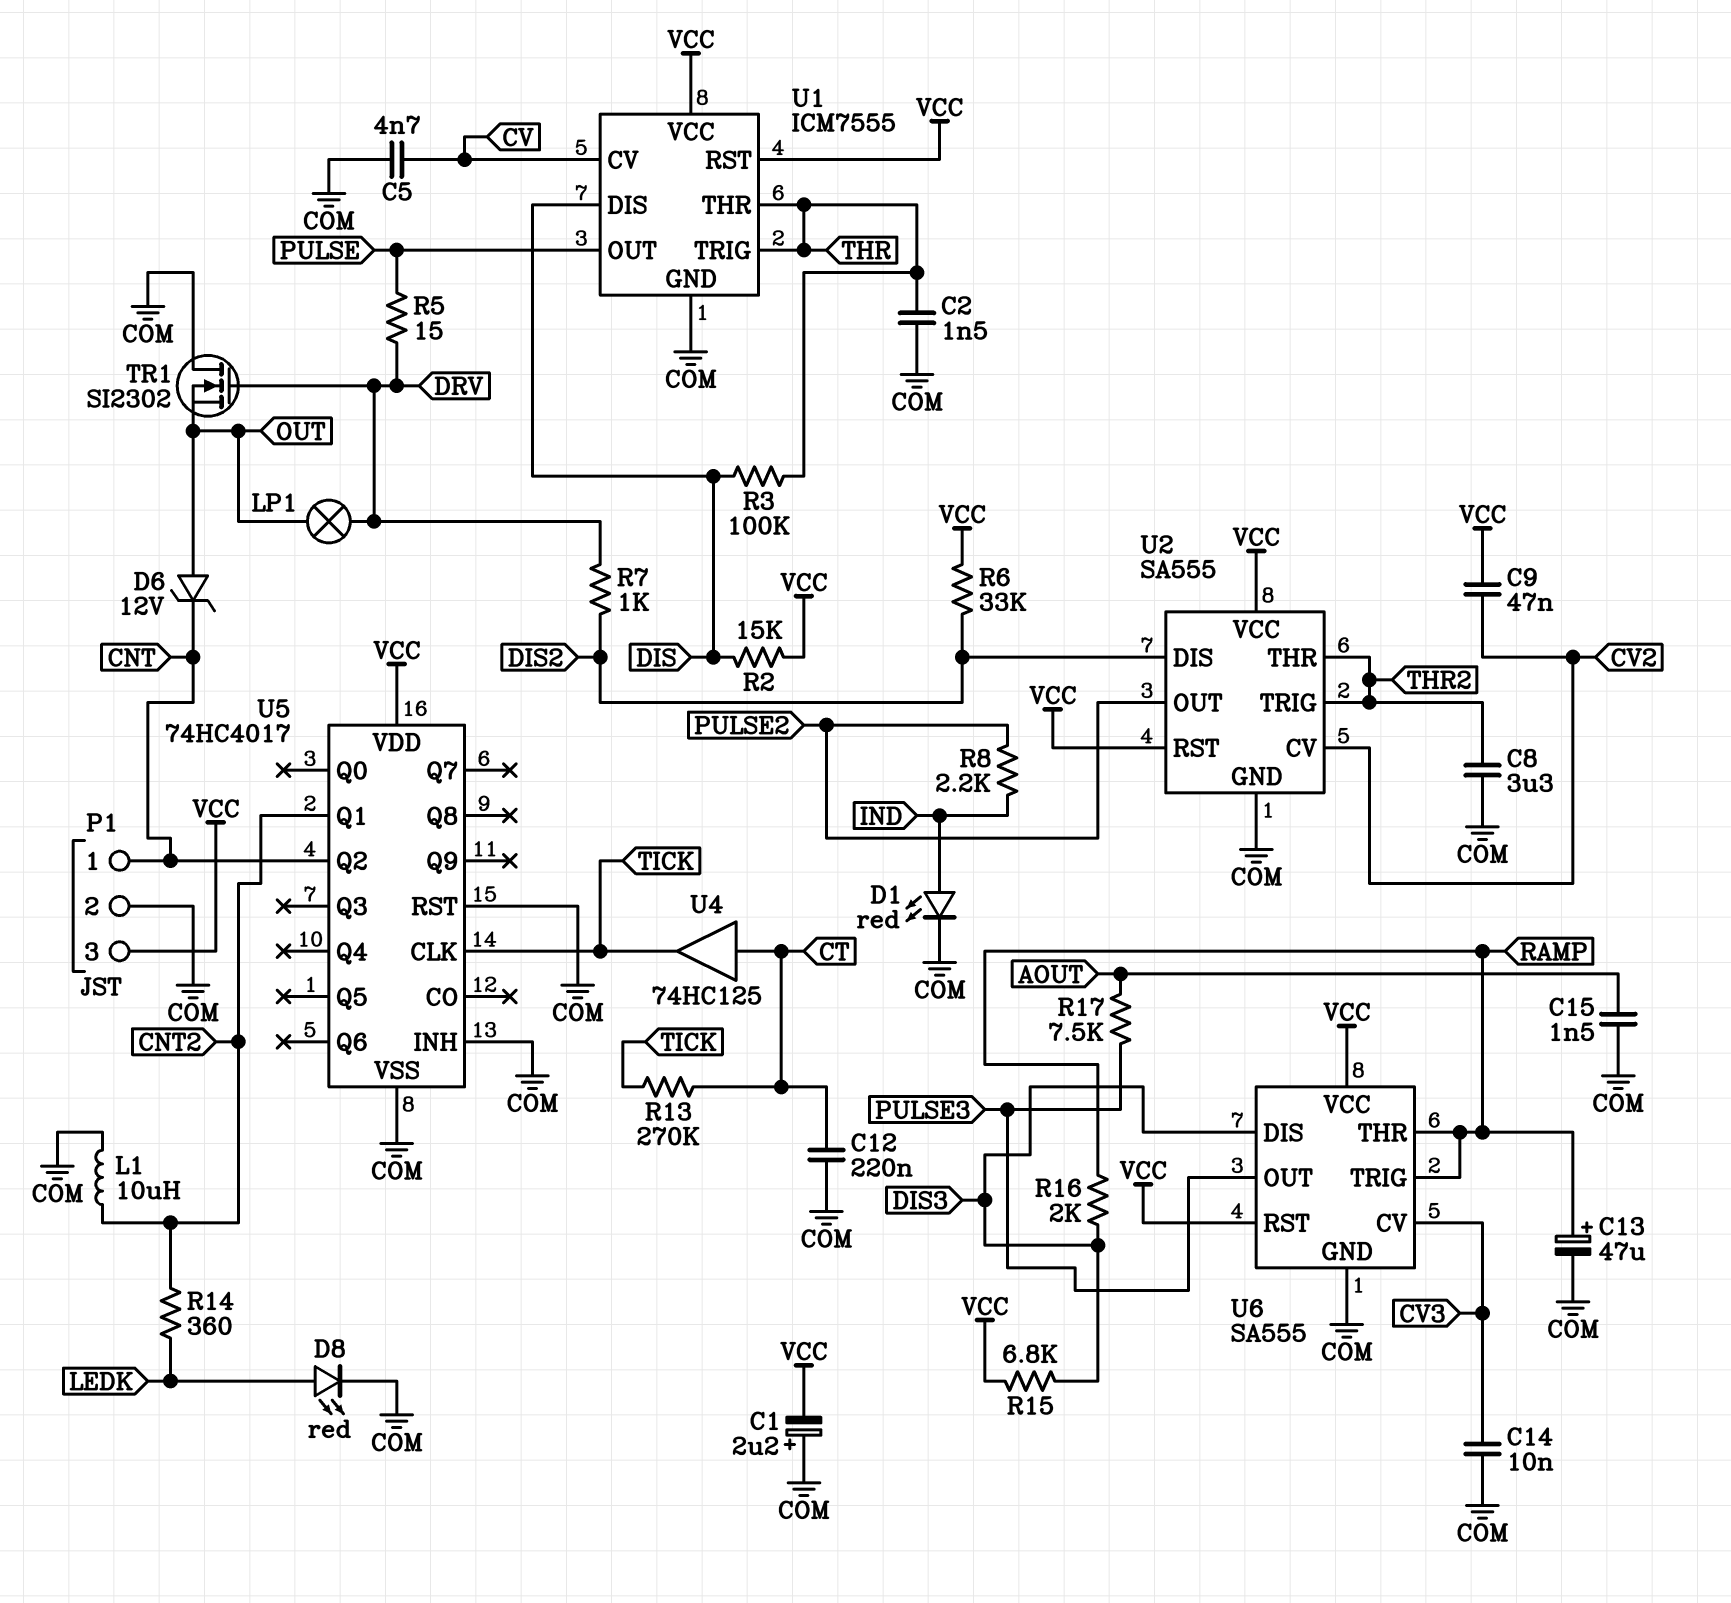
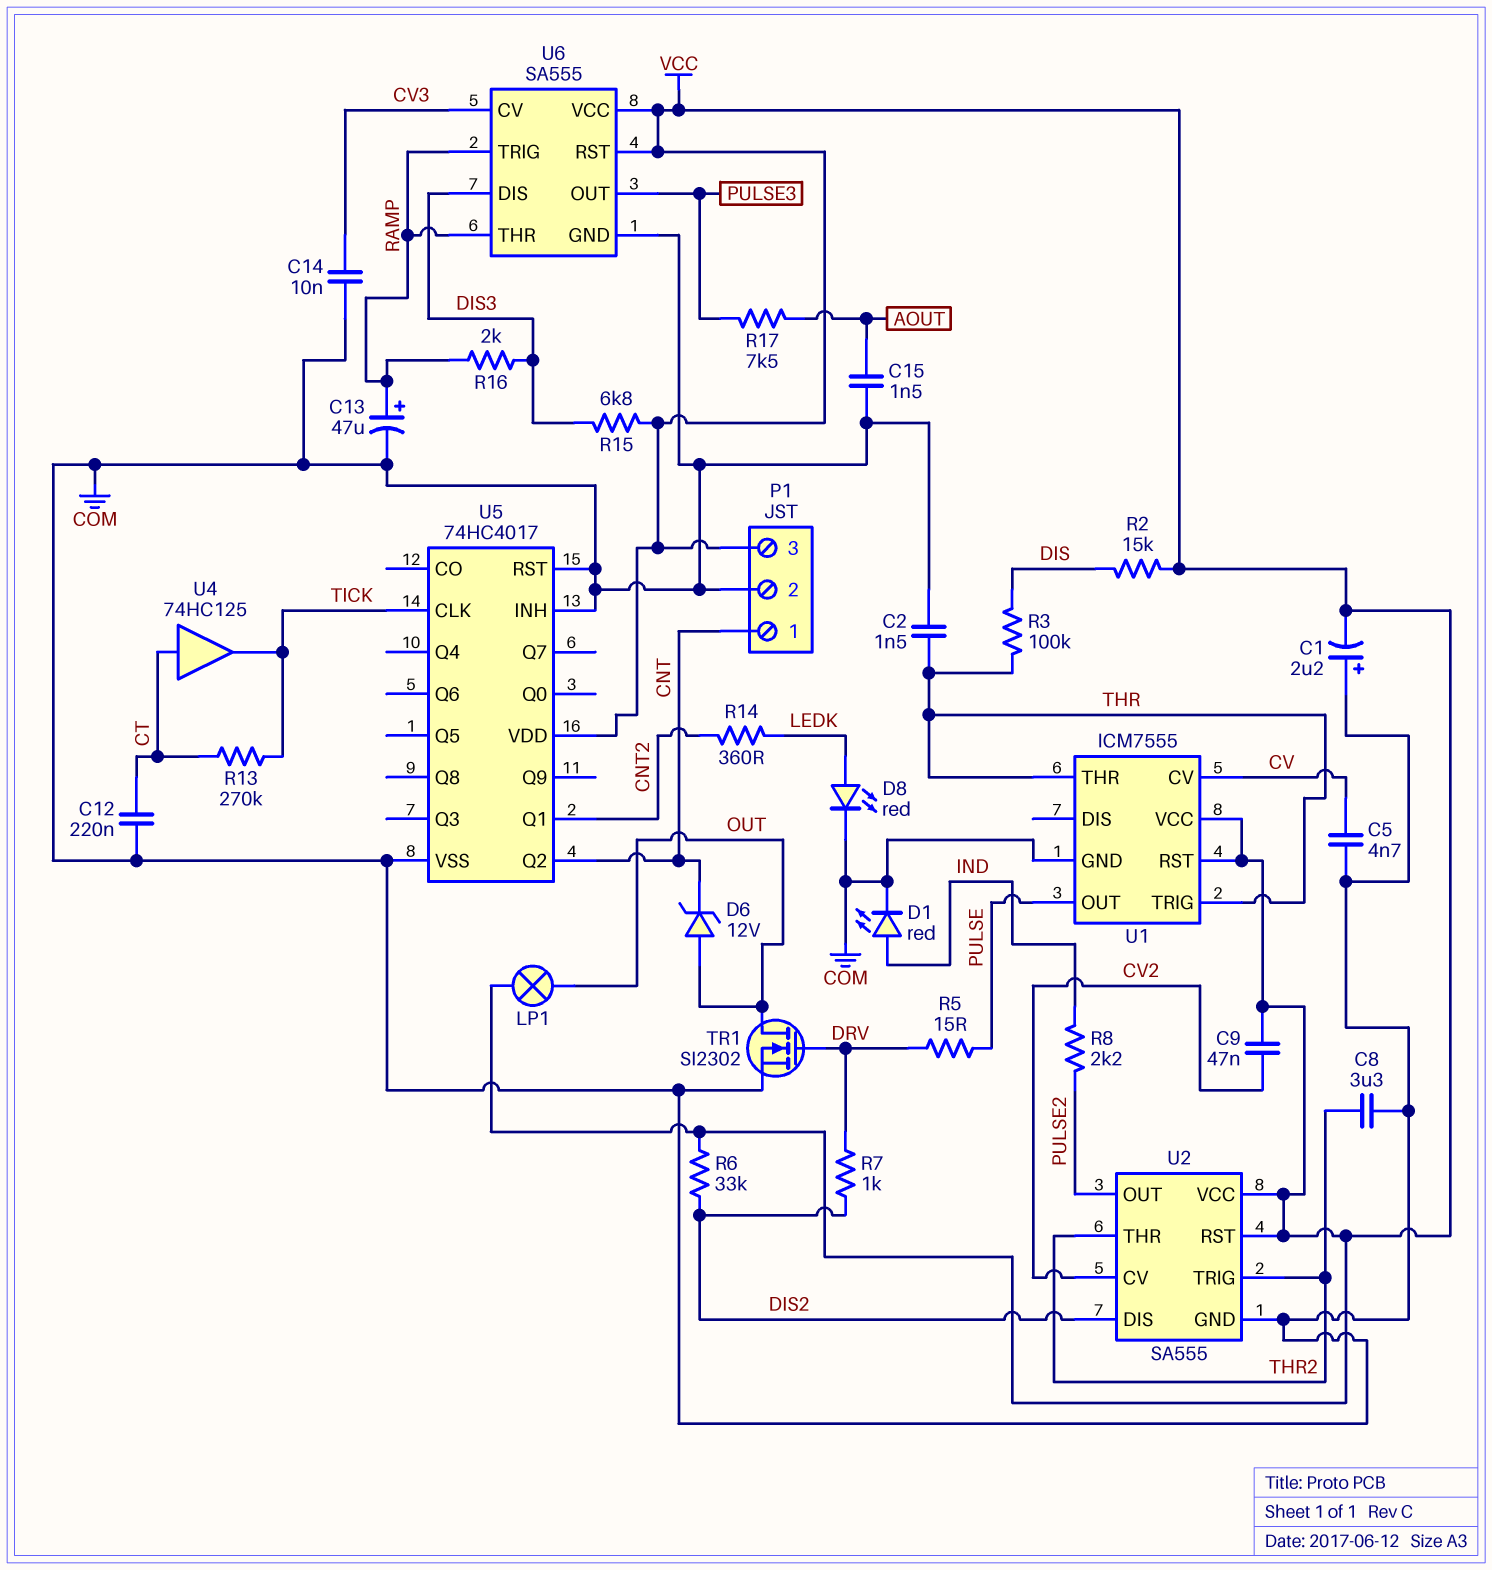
L1: 10uH (CNT2, COM) -> none
LP1: lamp (DRV, OUT) -> lamp (OUT, VCC)
TR1: NMOS SI2302 (G DRV, D COM, S OUT) -> NMOS SI2302 (G DRV, D OUT, S COM)
U1 pin DIS: DIS -> none

